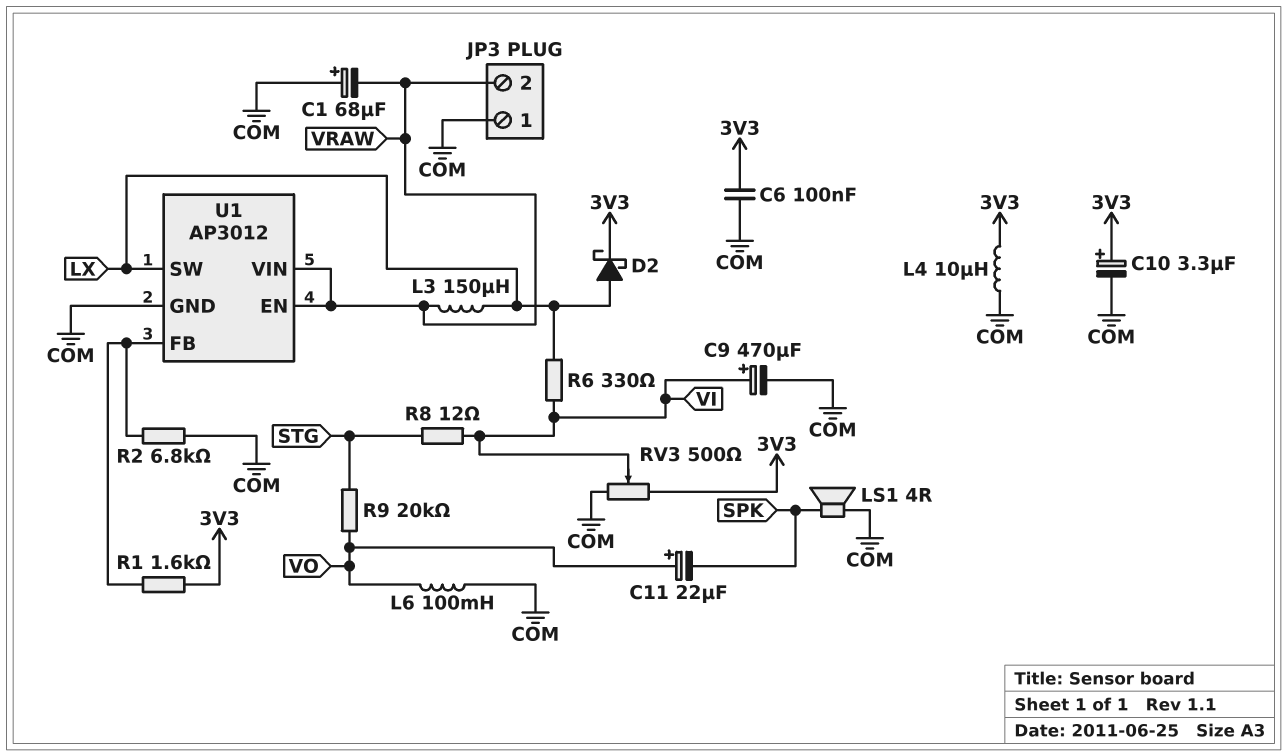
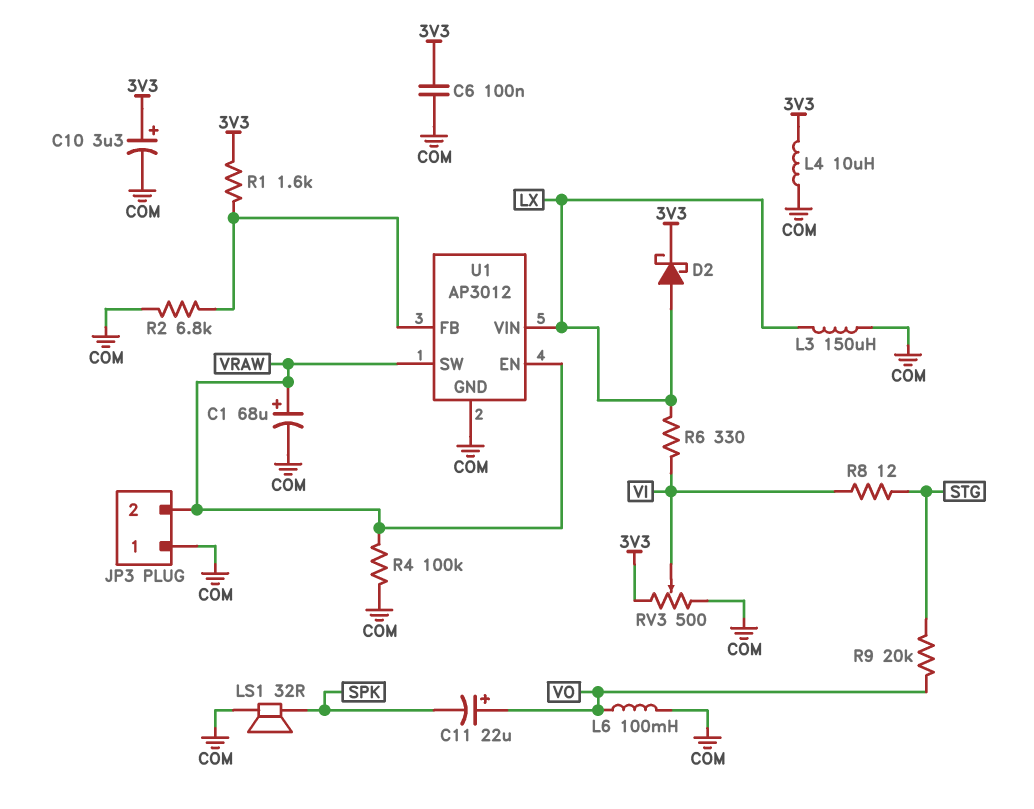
C1: 68uF (plus COM, minus VRAW) -> 68uF (plus VRAW, minus COM)
C9: 470uF (plus VI, minus COM) -> none
L3: 150uH (LX, VRAW) -> 150uH (COM, LX)
LS1: speaker 4R (COM, SPK) -> speaker 32R (COM, SPK)
R4: none -> 100k (COM, VRAW)
U1 pin SW: LX -> VRAW
U1 pin VIN: VRAW -> LX

